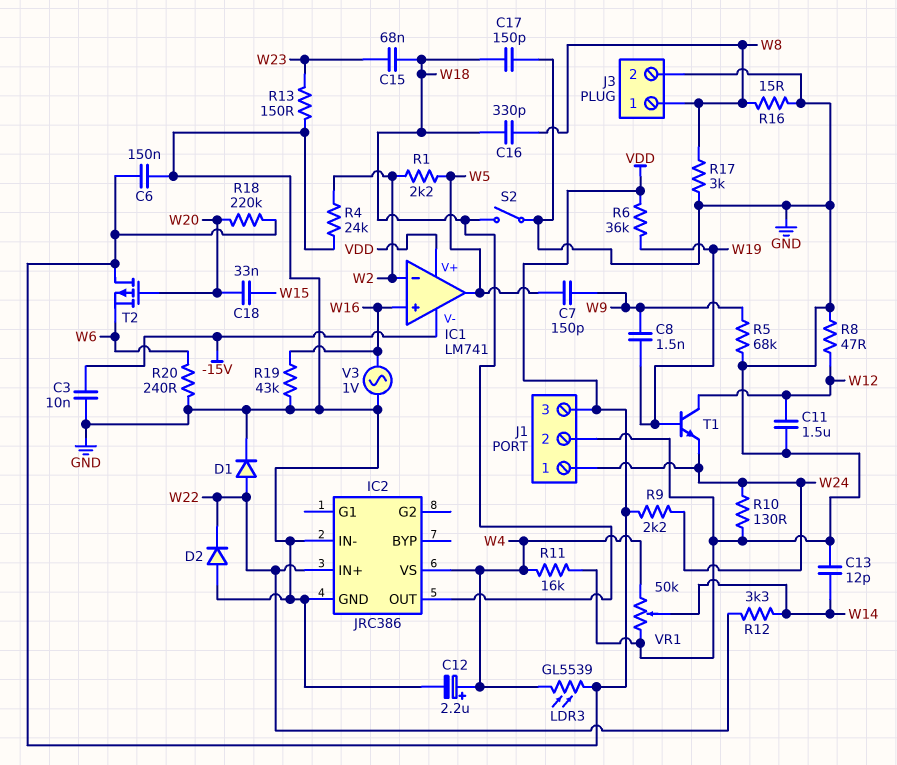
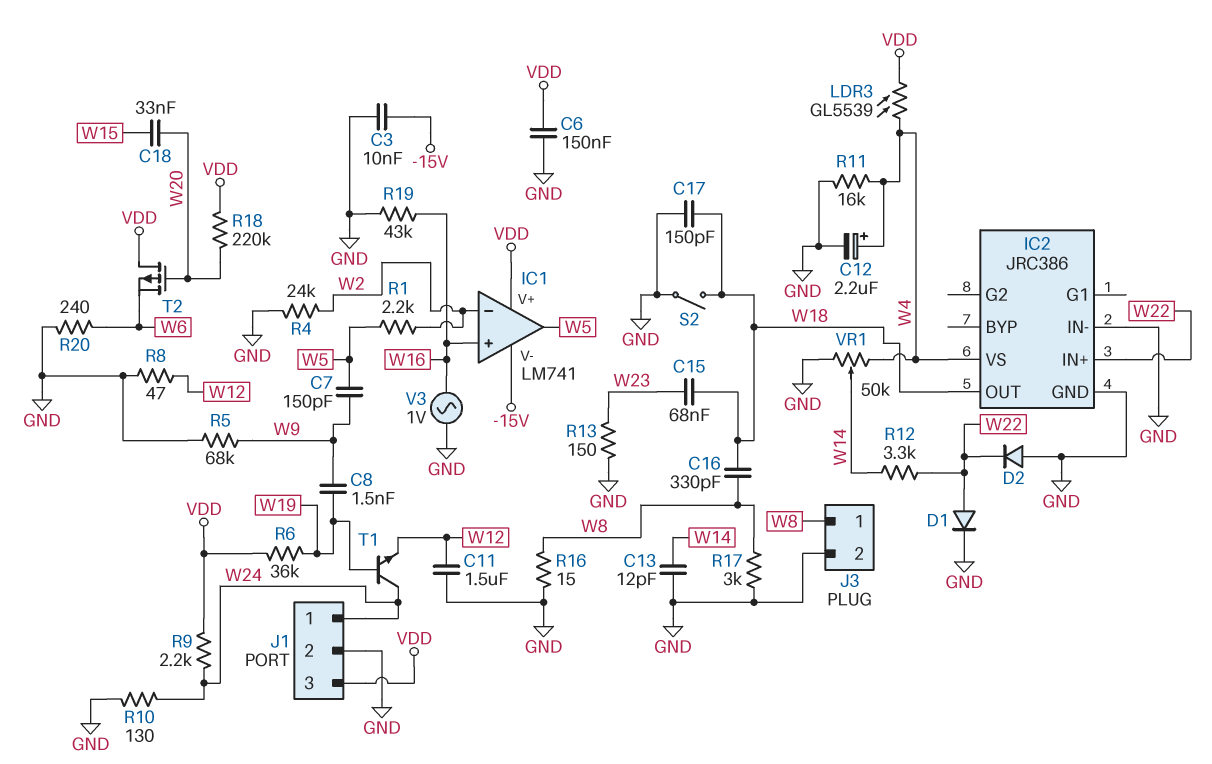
T1: NPN (B W19, C W12, E W24) -> NPN (B W19, C W24, E W12)

